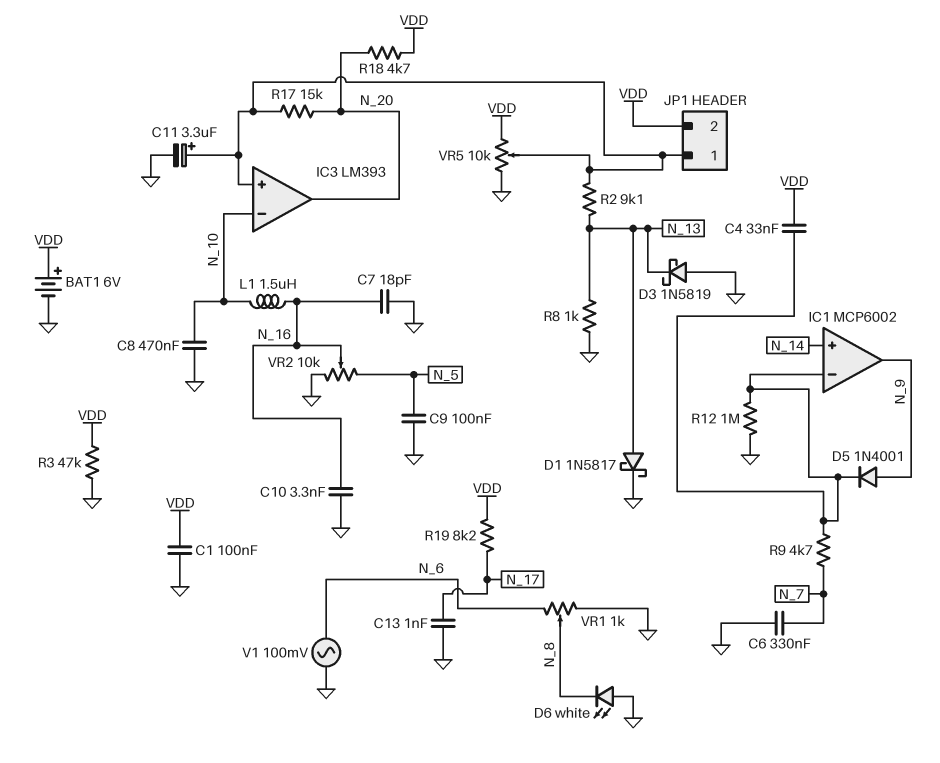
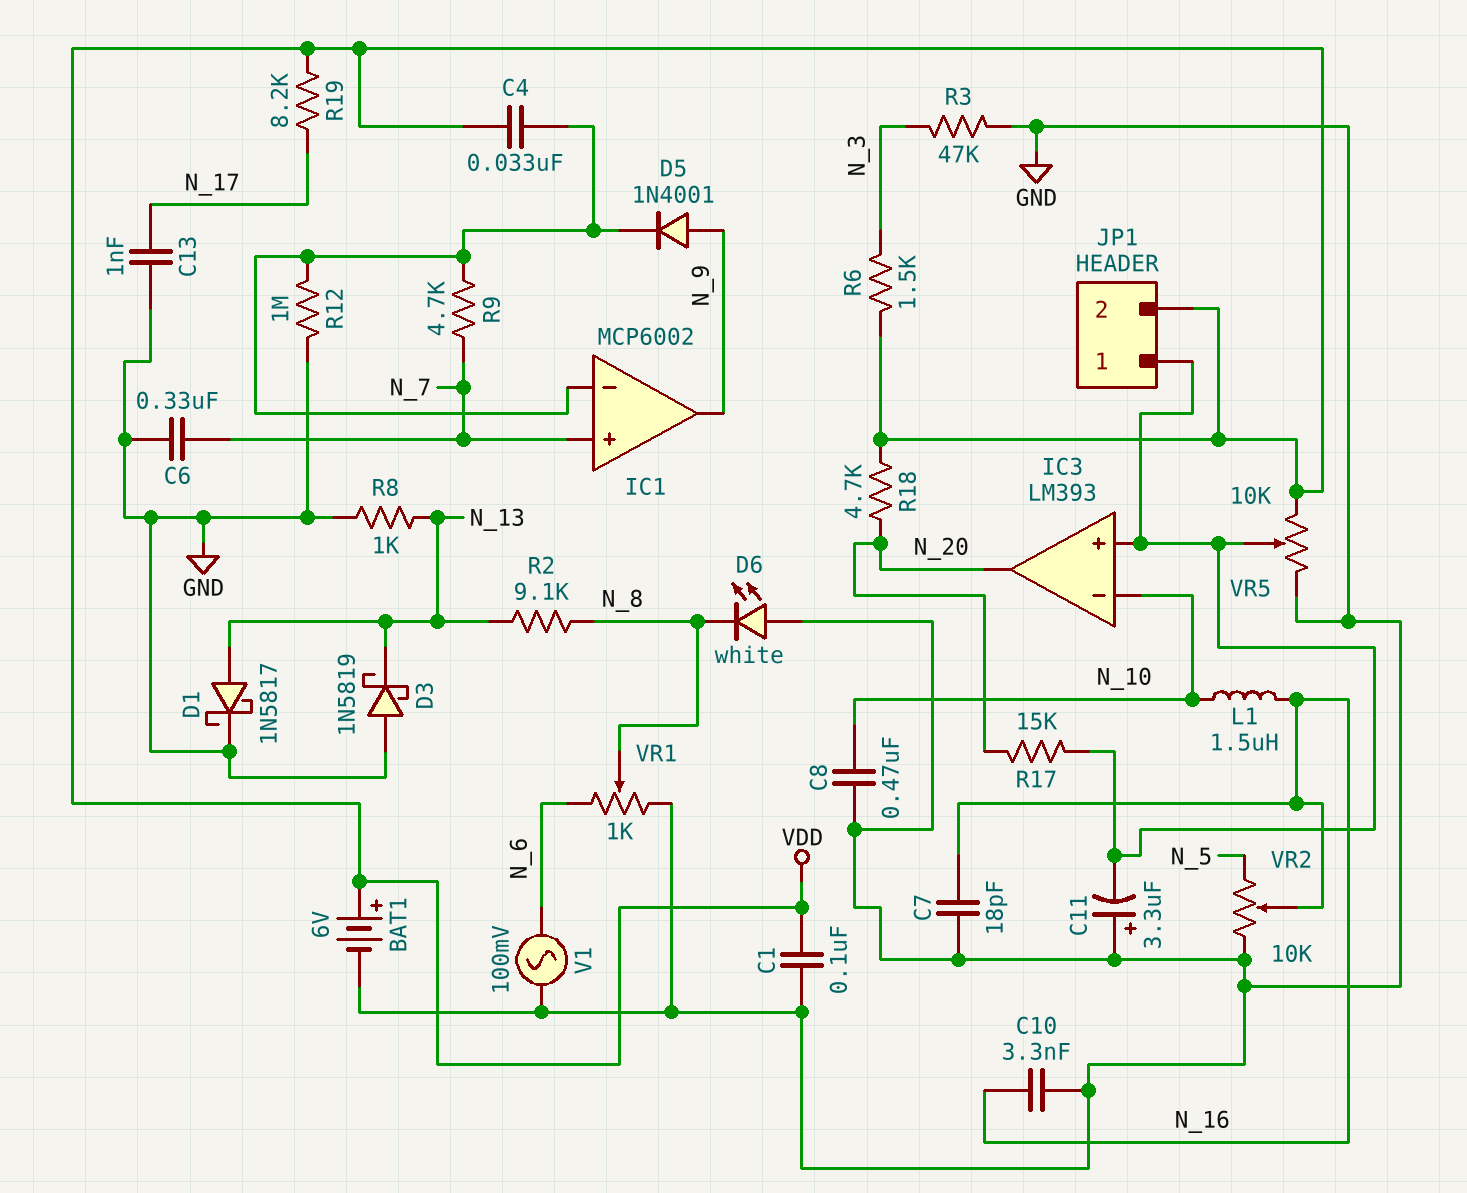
C9: 100nF (GND, N_5) -> none
C11: 3.3uF (plus IC3/in+, minus GND) -> 3.3uF (plus GND, minus IC3/in+)
IC1 pin in+: N_14 -> N_7
R2: 9.1k (IC3/in+, N_13) -> 9.1k (N_8, N_13)
R3: 47k (GND, VDD) -> 47k (GND, N_3)
R6: none -> 1.5k (N_3, VDD)

